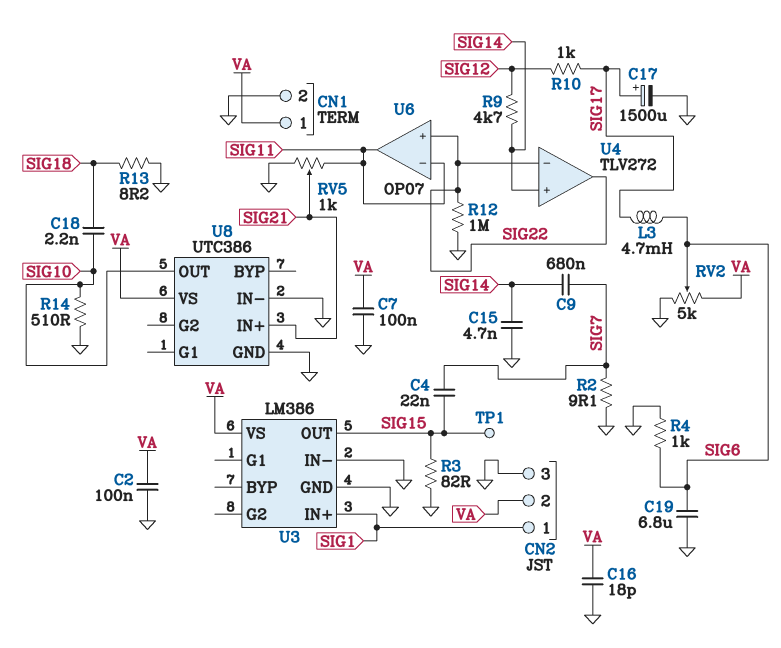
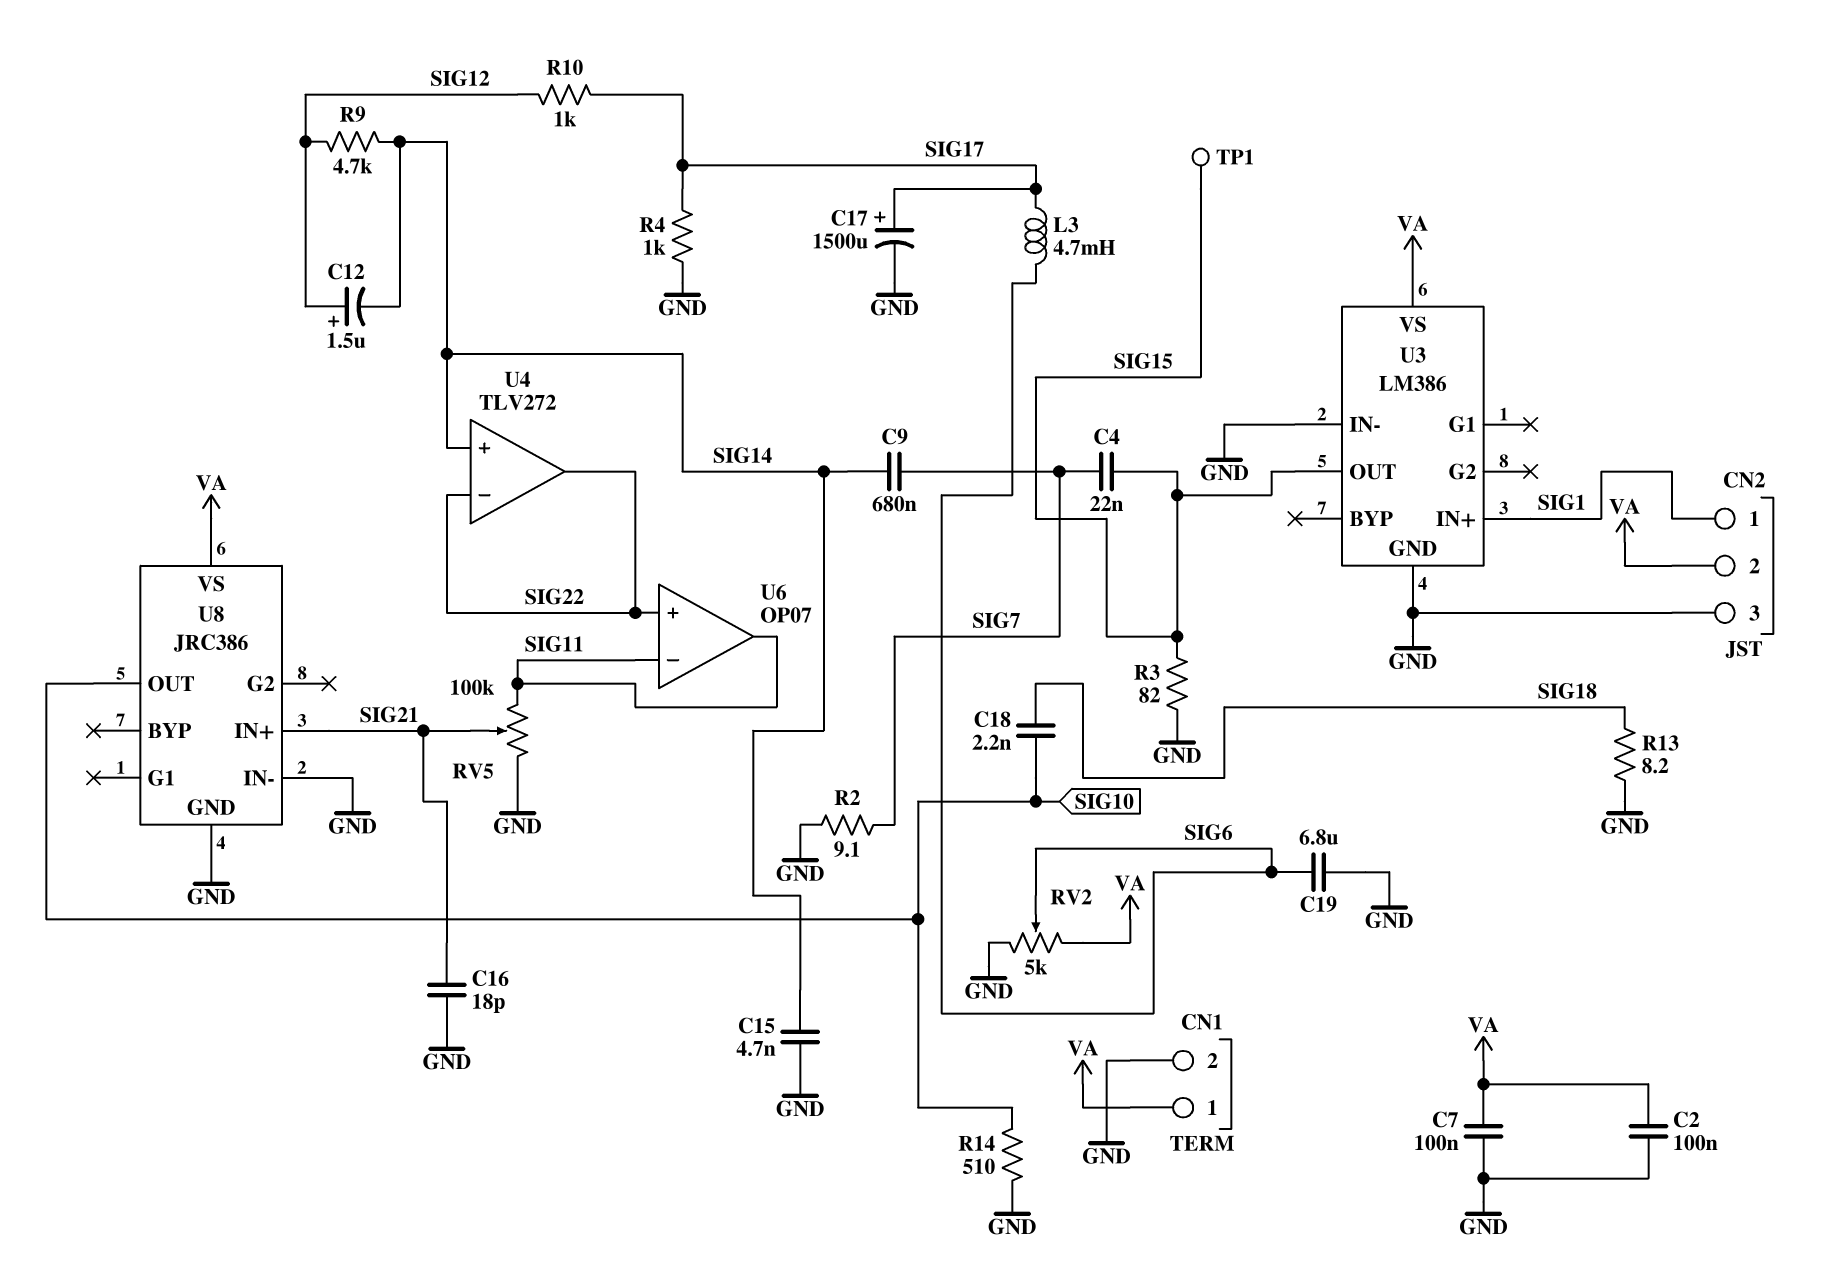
C12: none -> 1.5uF (plus SIG12, minus SIG14)
C16: 18pF (GND, VA) -> 18pF (GND, SIG21)
R4: 1k (GND, SIG6) -> 1k (GND, SIG17)
R12: 1M (GND, SIG22) -> none
RV5: 1k (GND, SIG11, wiper SIG21) -> 100k (GND, SIG11, wiper SIG21)
U8: UTC386 -> JRC386

